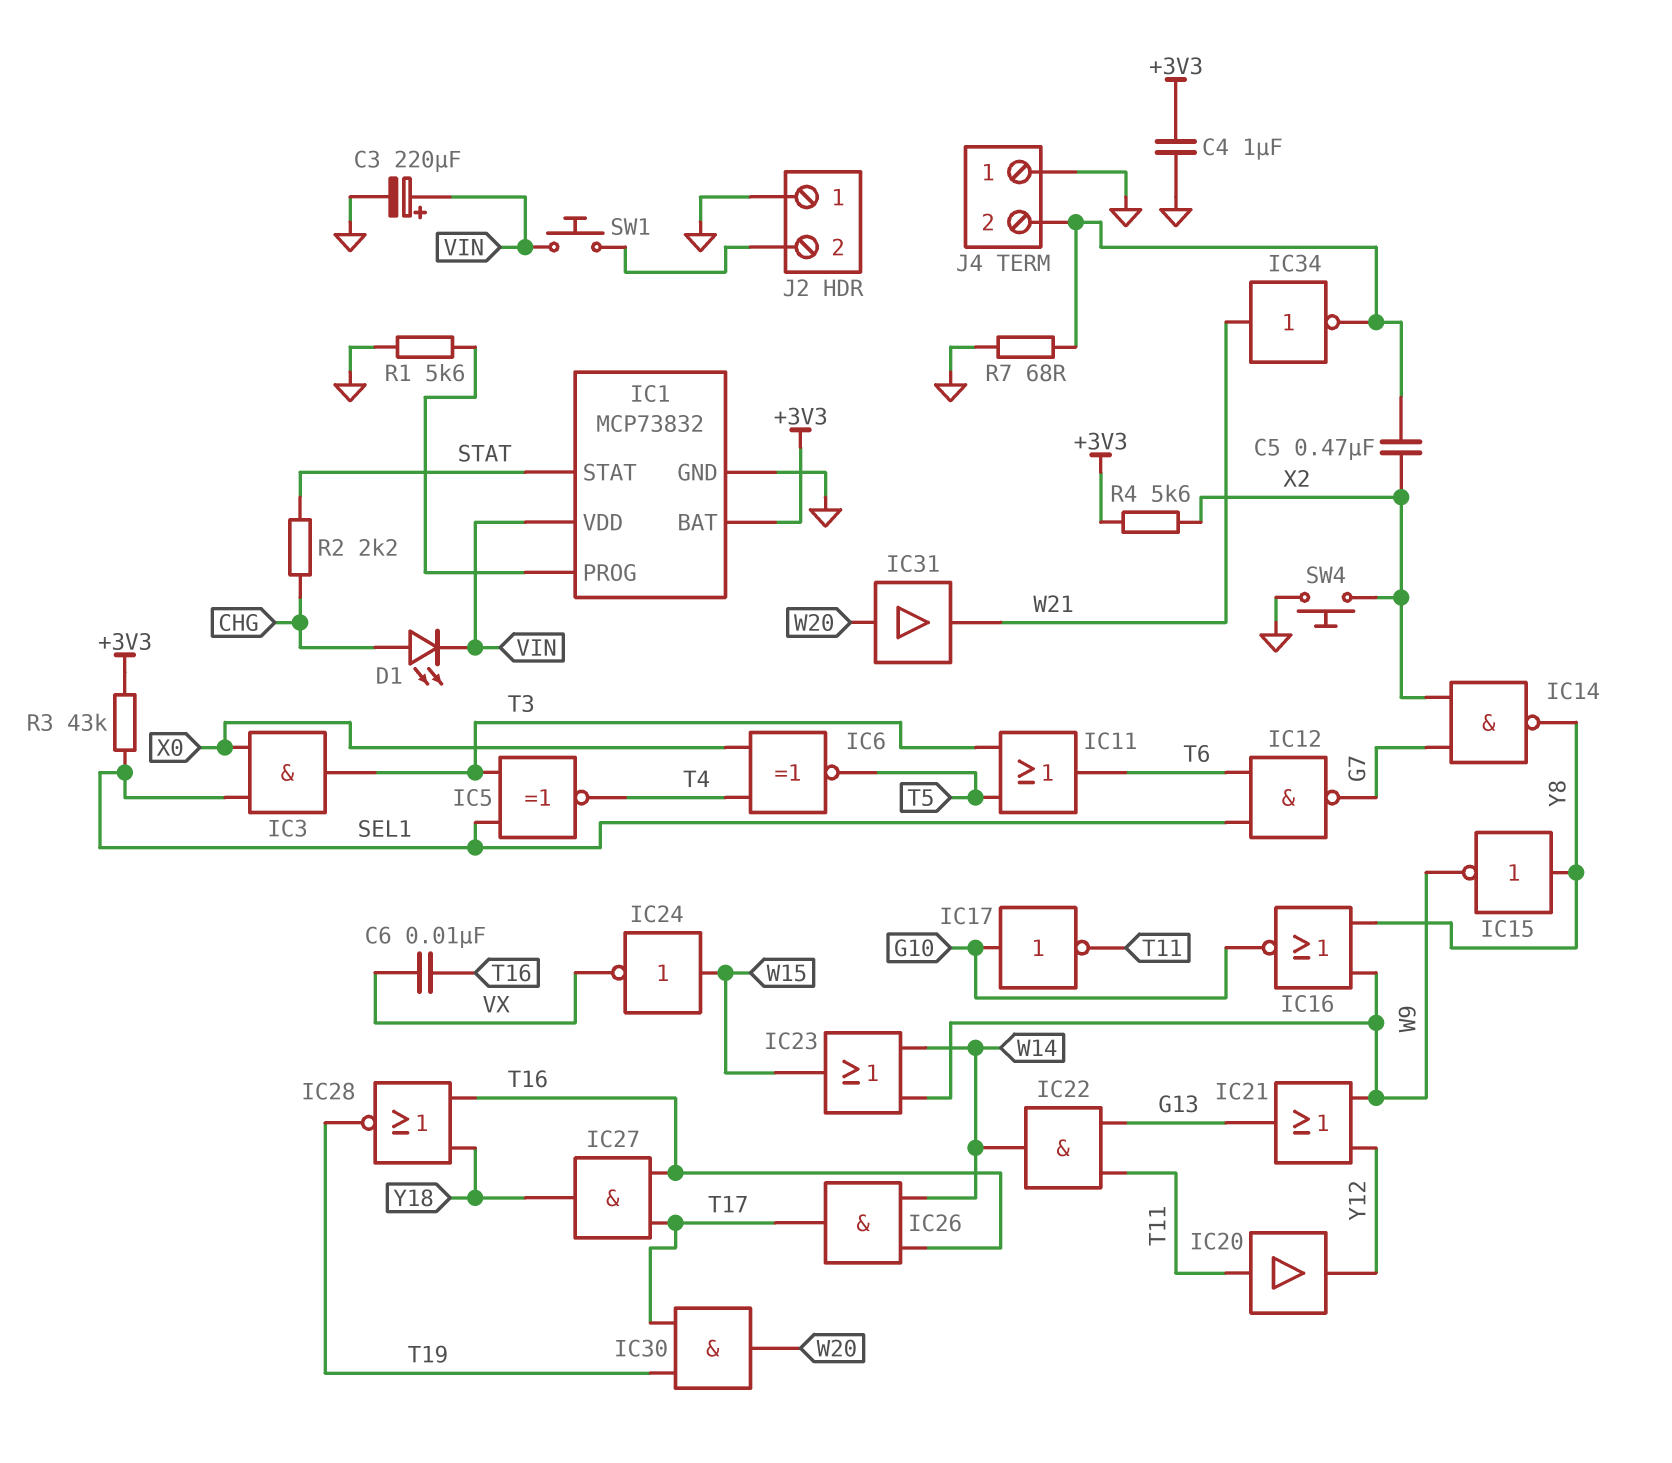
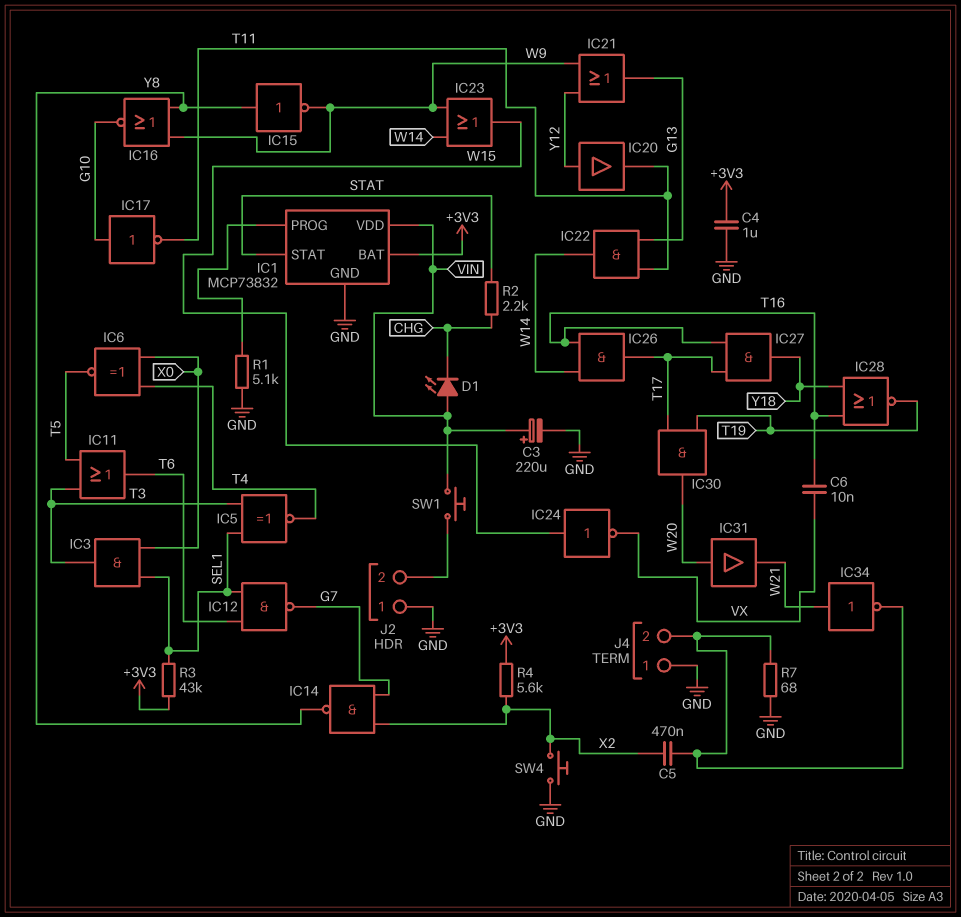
D1: LED (A CHG, K VIN) -> LED (A VIN, K CHG)
IC20: buffer (in T11, out Y12) -> buffer (in Y12, out T11)
R1: 5.6k (GND, IC1/PROG) -> 5.1k (GND, IC1/PROG)

